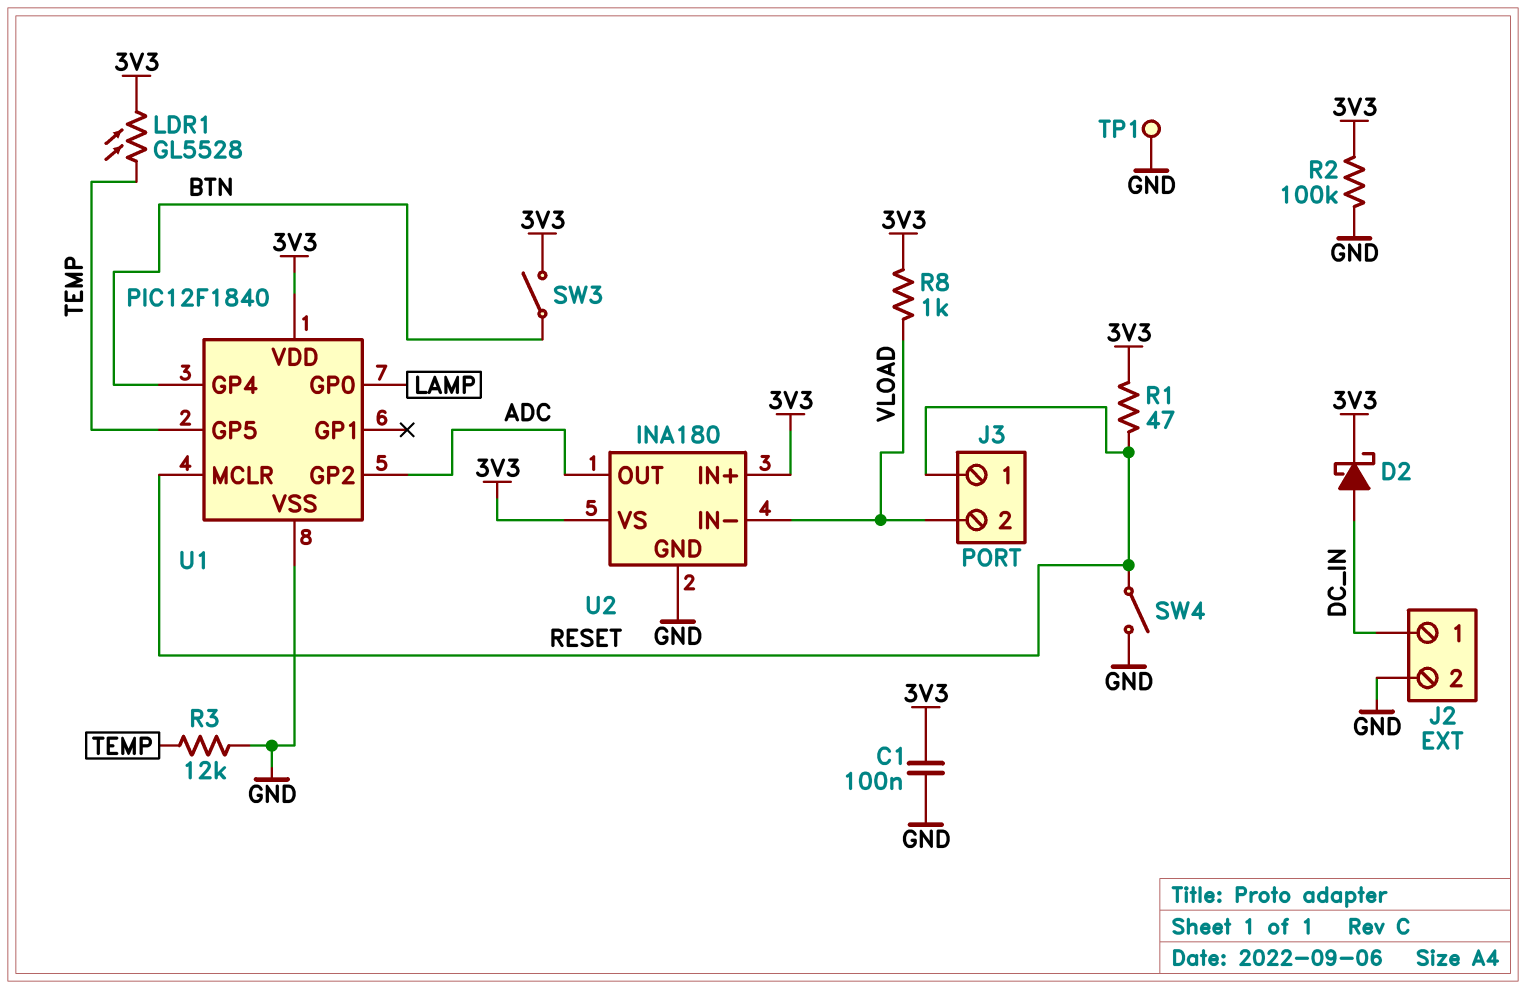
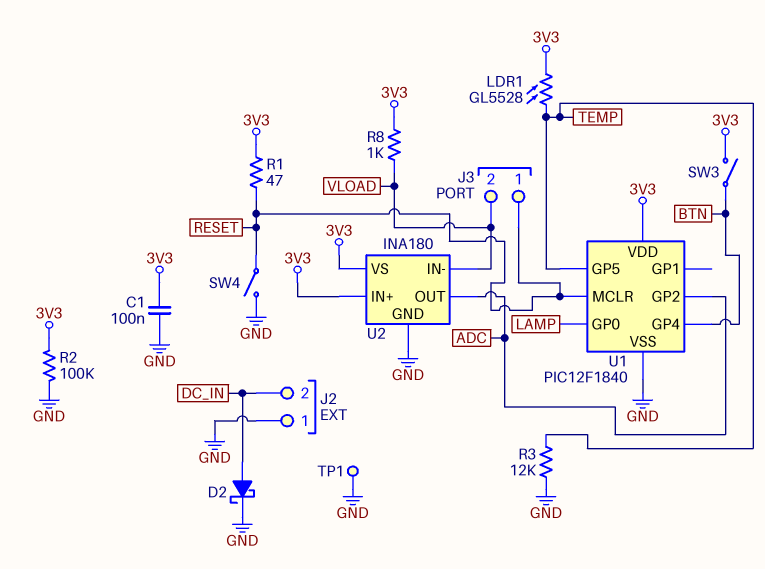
D2: schottky (A DC_IN, K 3V3) -> schottky (A DC_IN, K GND)
J2 pin 1: DC_IN -> GND
J2 pin 2: GND -> DC_IN

